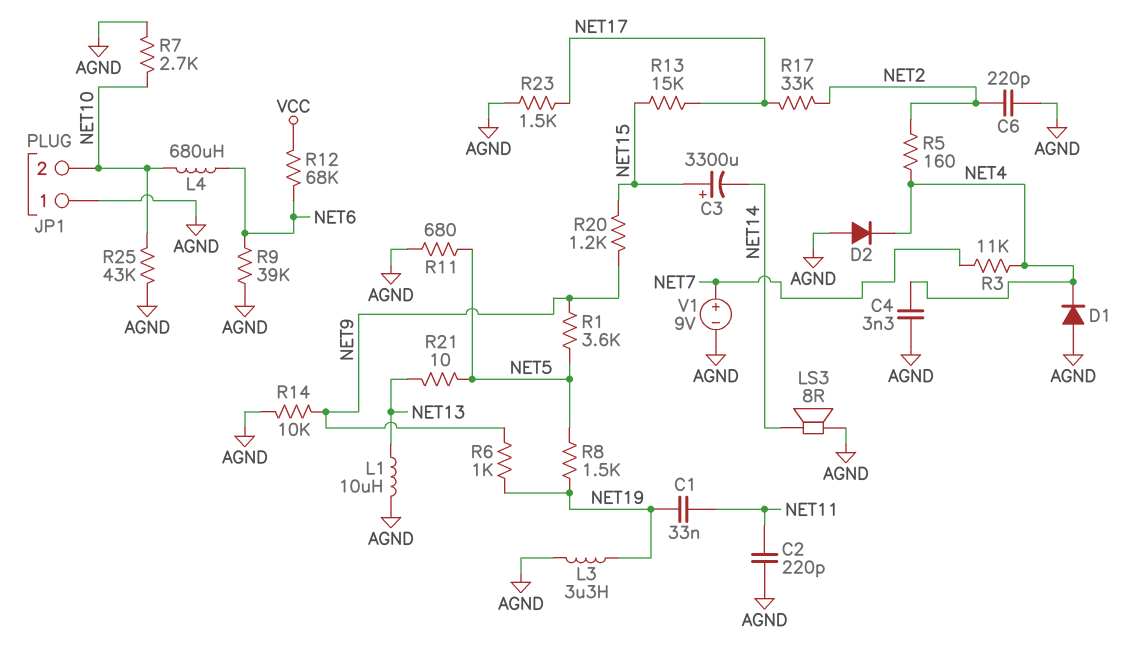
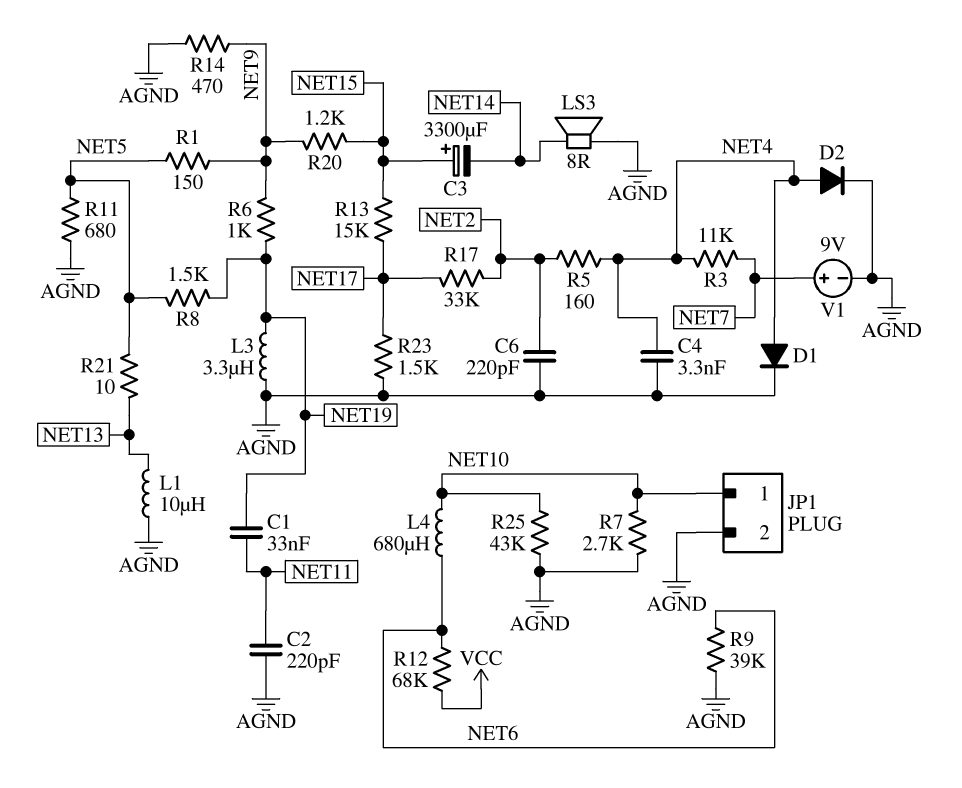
D1: diode (A AGND, K NET4) -> diode (A NET4, K AGND)
D2: diode (A AGND, K NET4) -> diode (A NET4, K AGND)
JP1 pin 1: AGND -> NET10
JP1 pin 2: NET10 -> AGND
R1: 3.6k (NET5, NET9) -> 150 (NET5, NET9)
R14: 10k (AGND, NET9) -> 470 (AGND, NET9)

